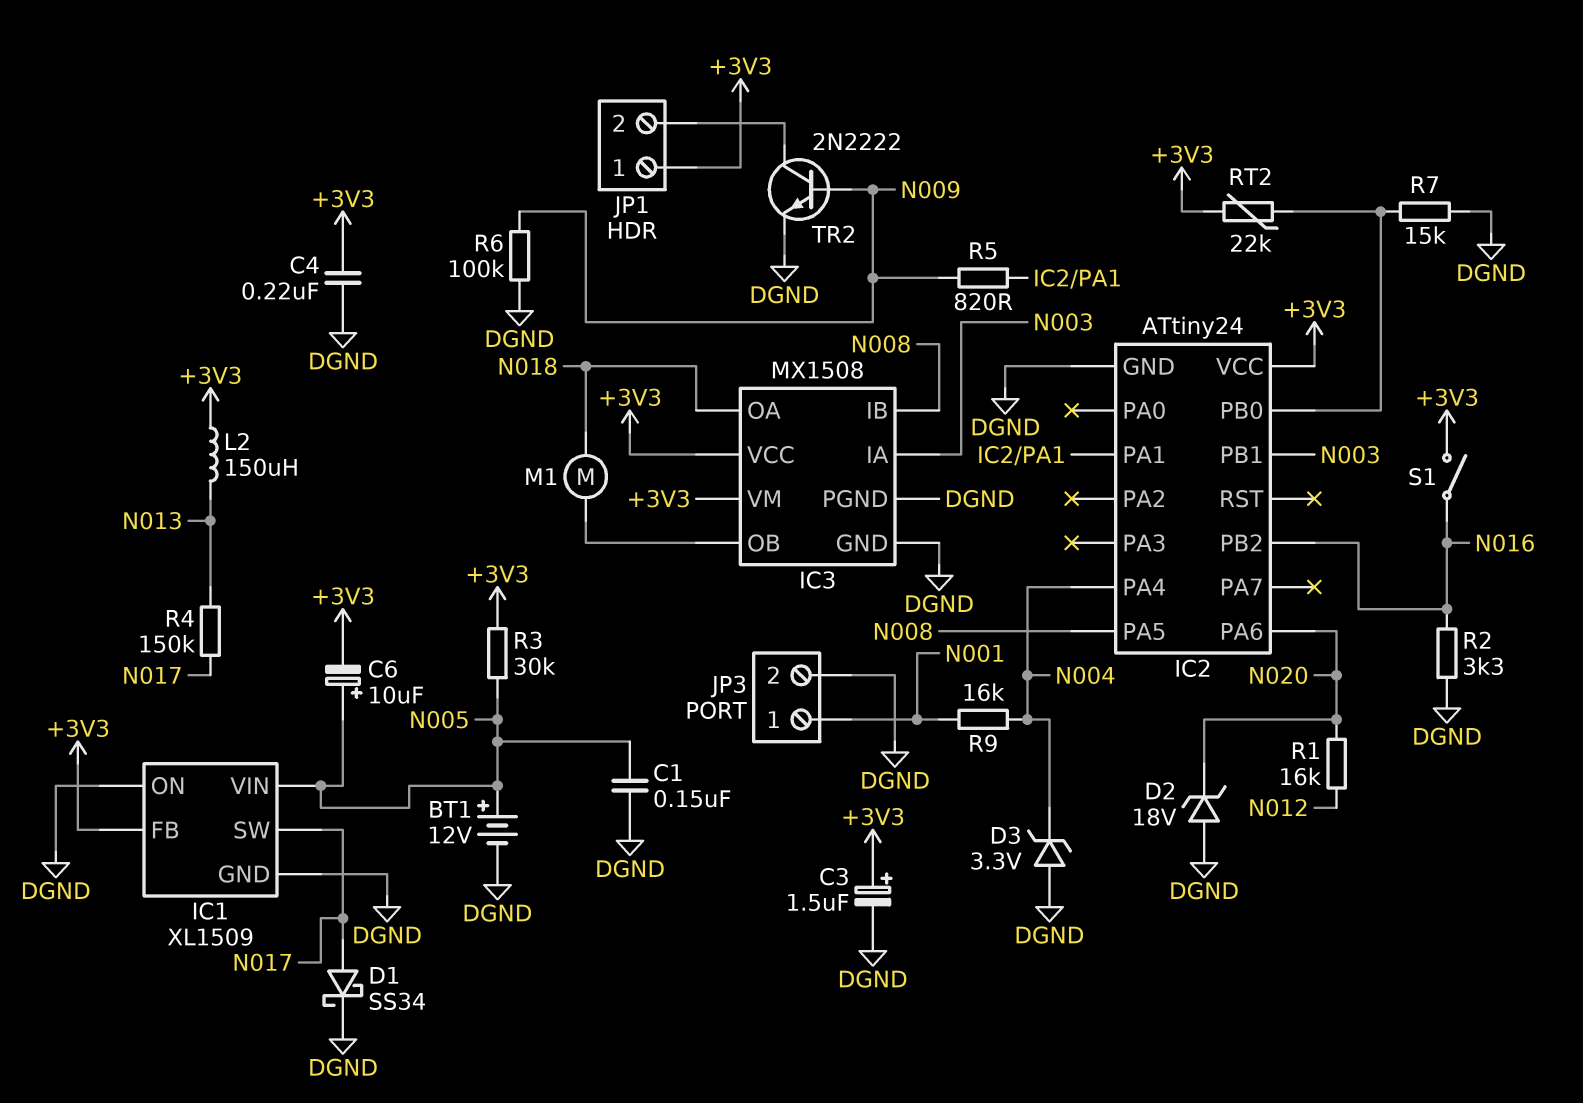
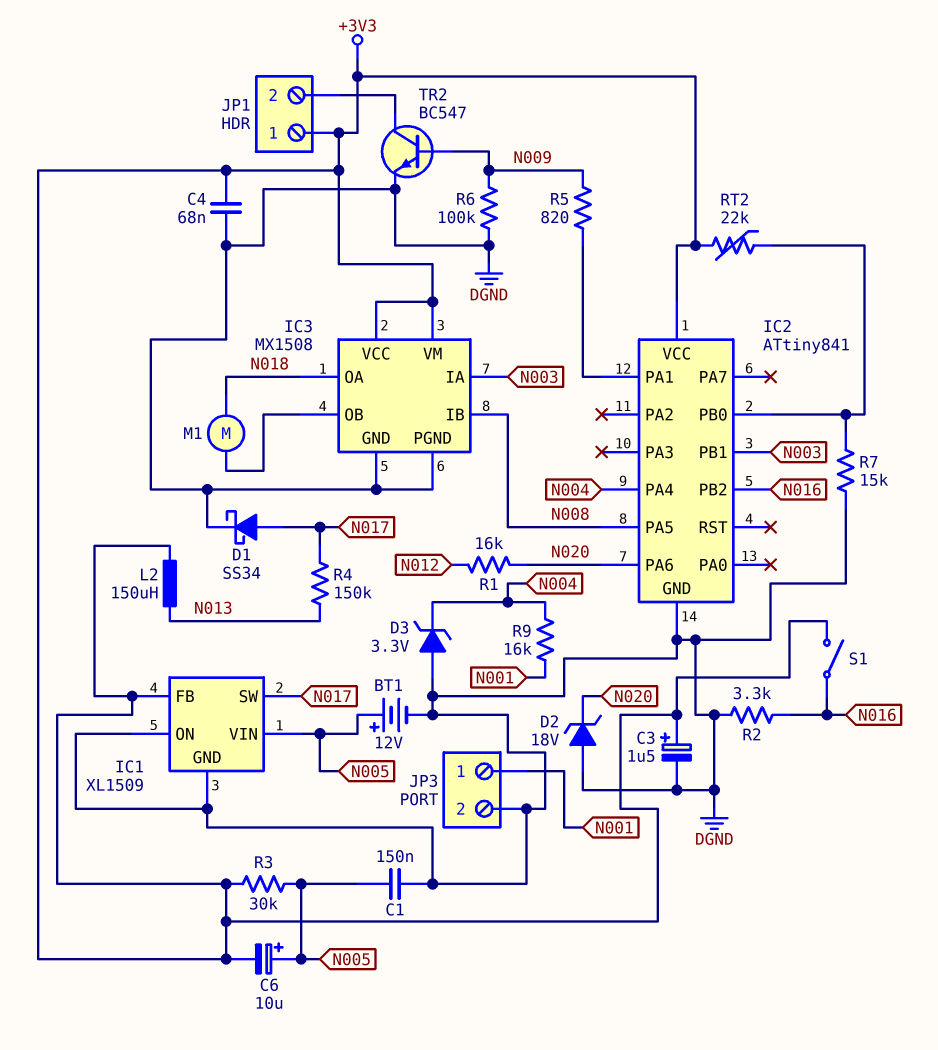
C4: 220nF (+3V3, DGND) -> 68nF (+3V3, DGND)
IC2: ATtiny24 -> ATtiny841
TR2: NPN 2N2222 (B N009, C JP1/2, E DGND) -> NPN BC547 (B N009, C JP1/2, E DGND)

